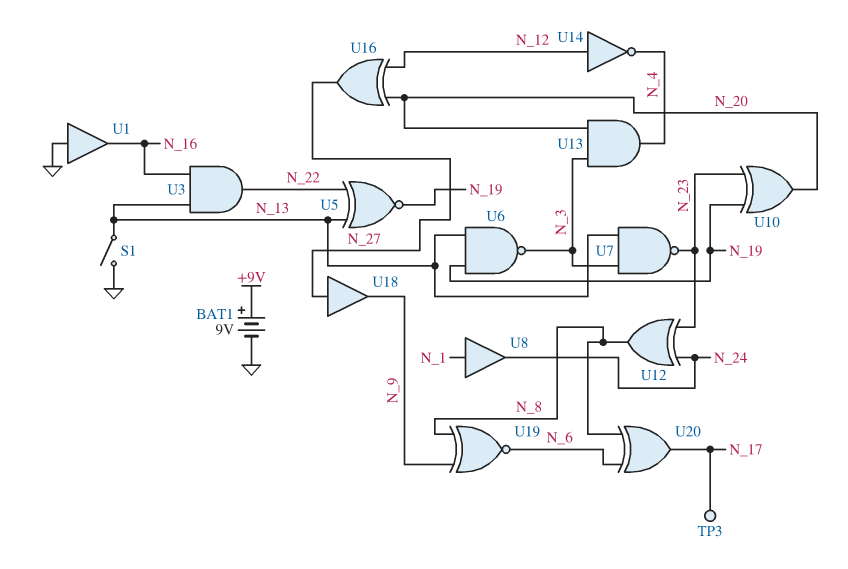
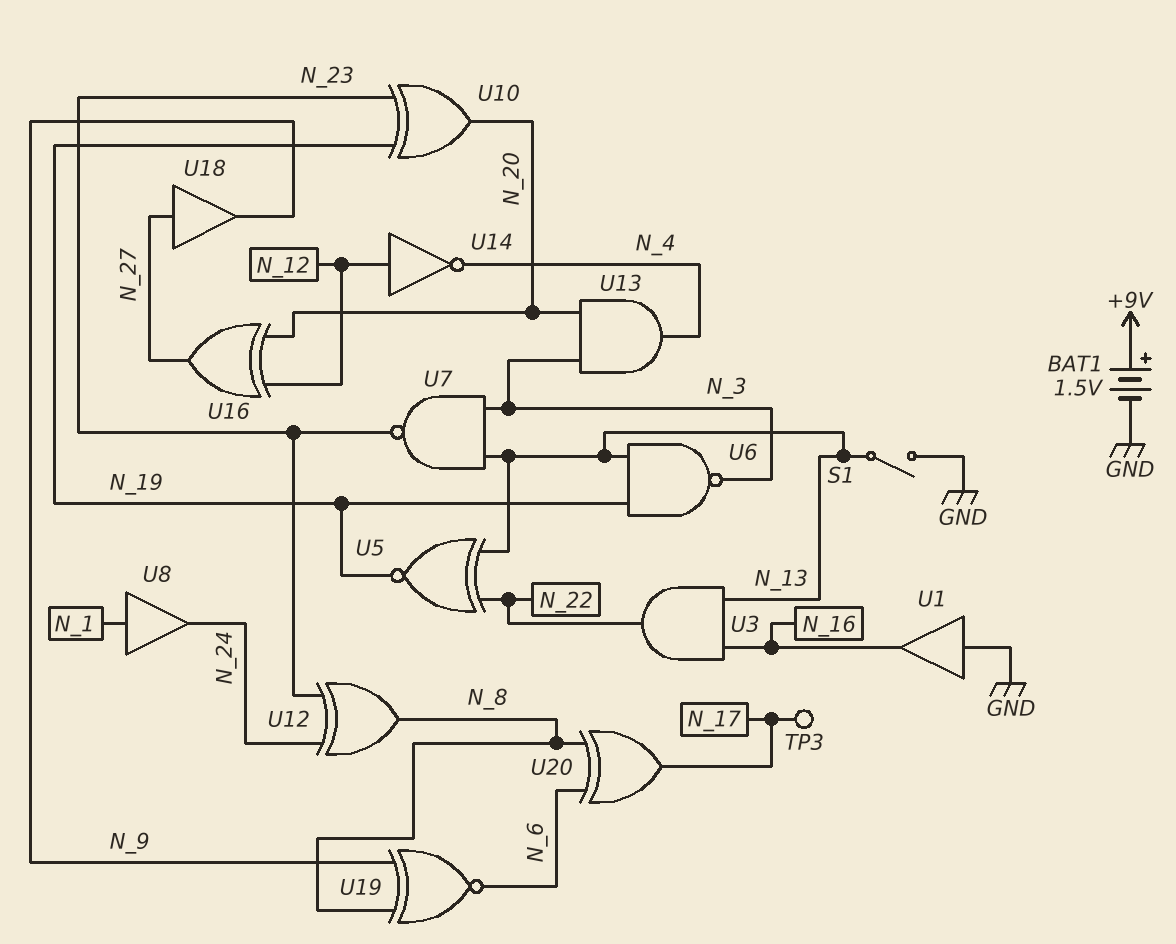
BAT1: 9V (plus +9V, minus GND) -> 1.5V (plus +9V, minus GND)

